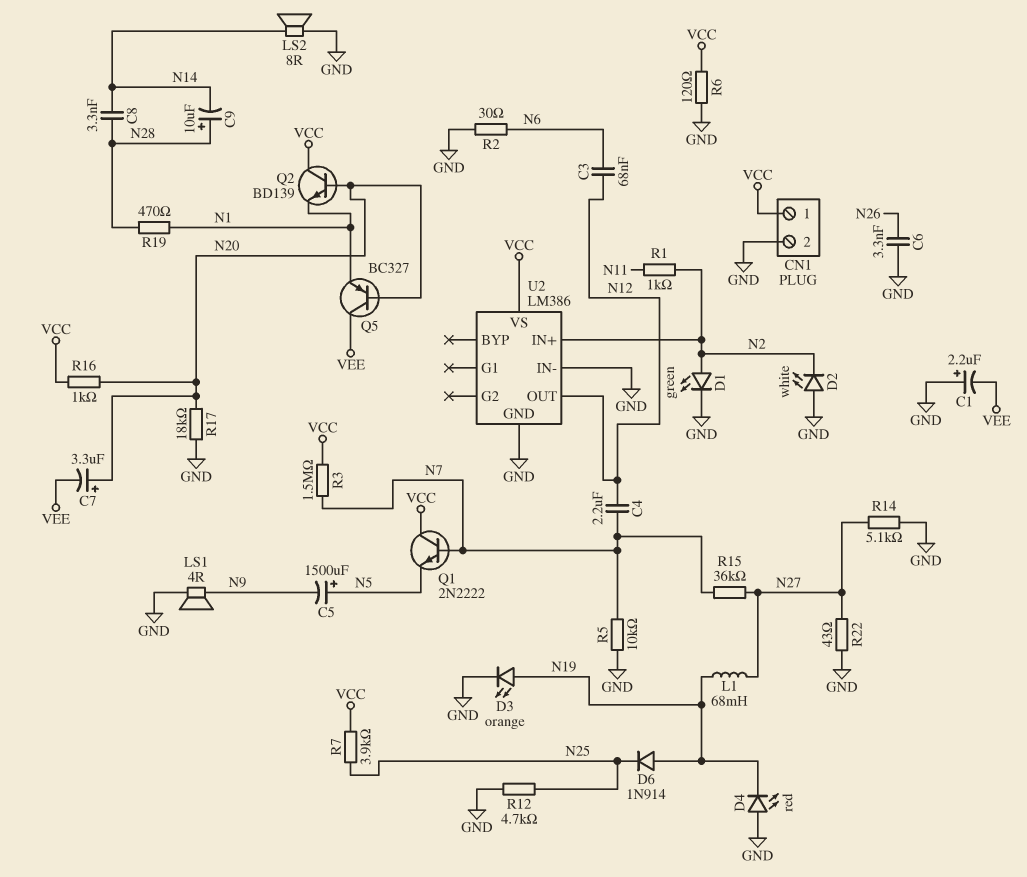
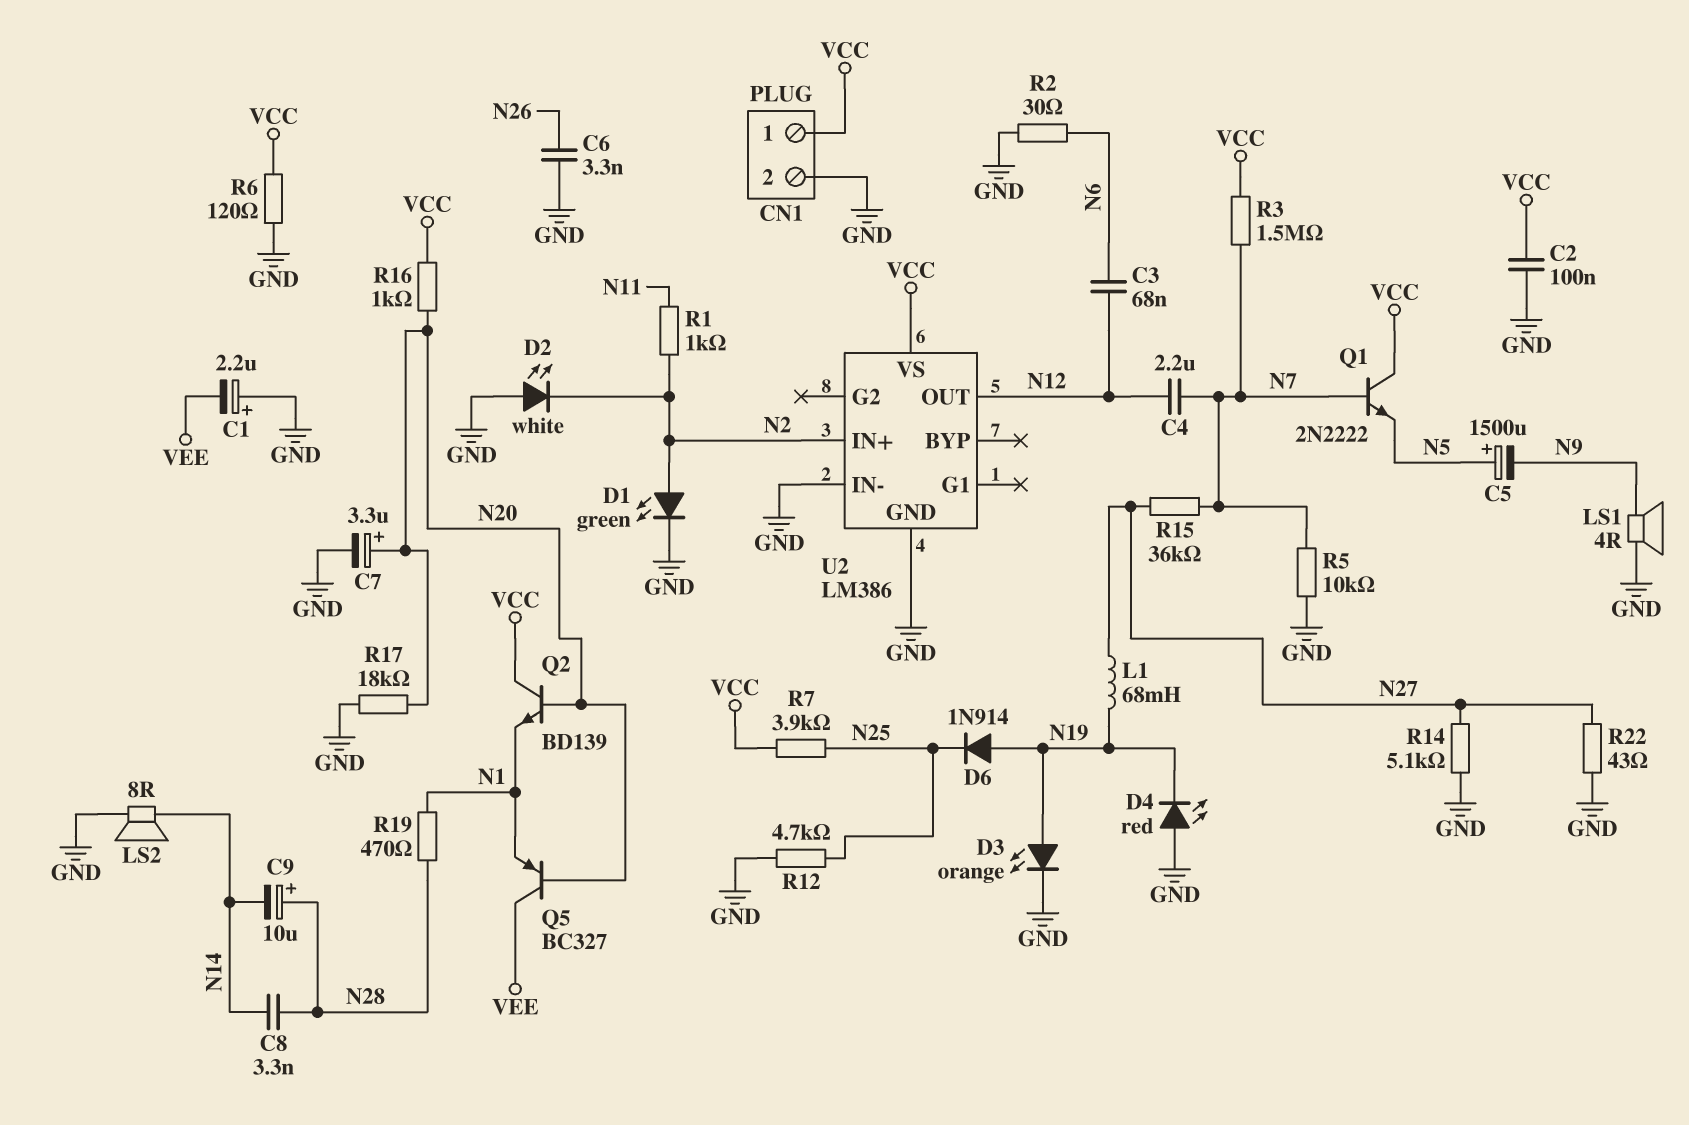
C2: none -> 100nF (GND, VCC)
C7: 3.3uF (plus N20, minus VEE) -> 3.3uF (plus N20, minus GND)

